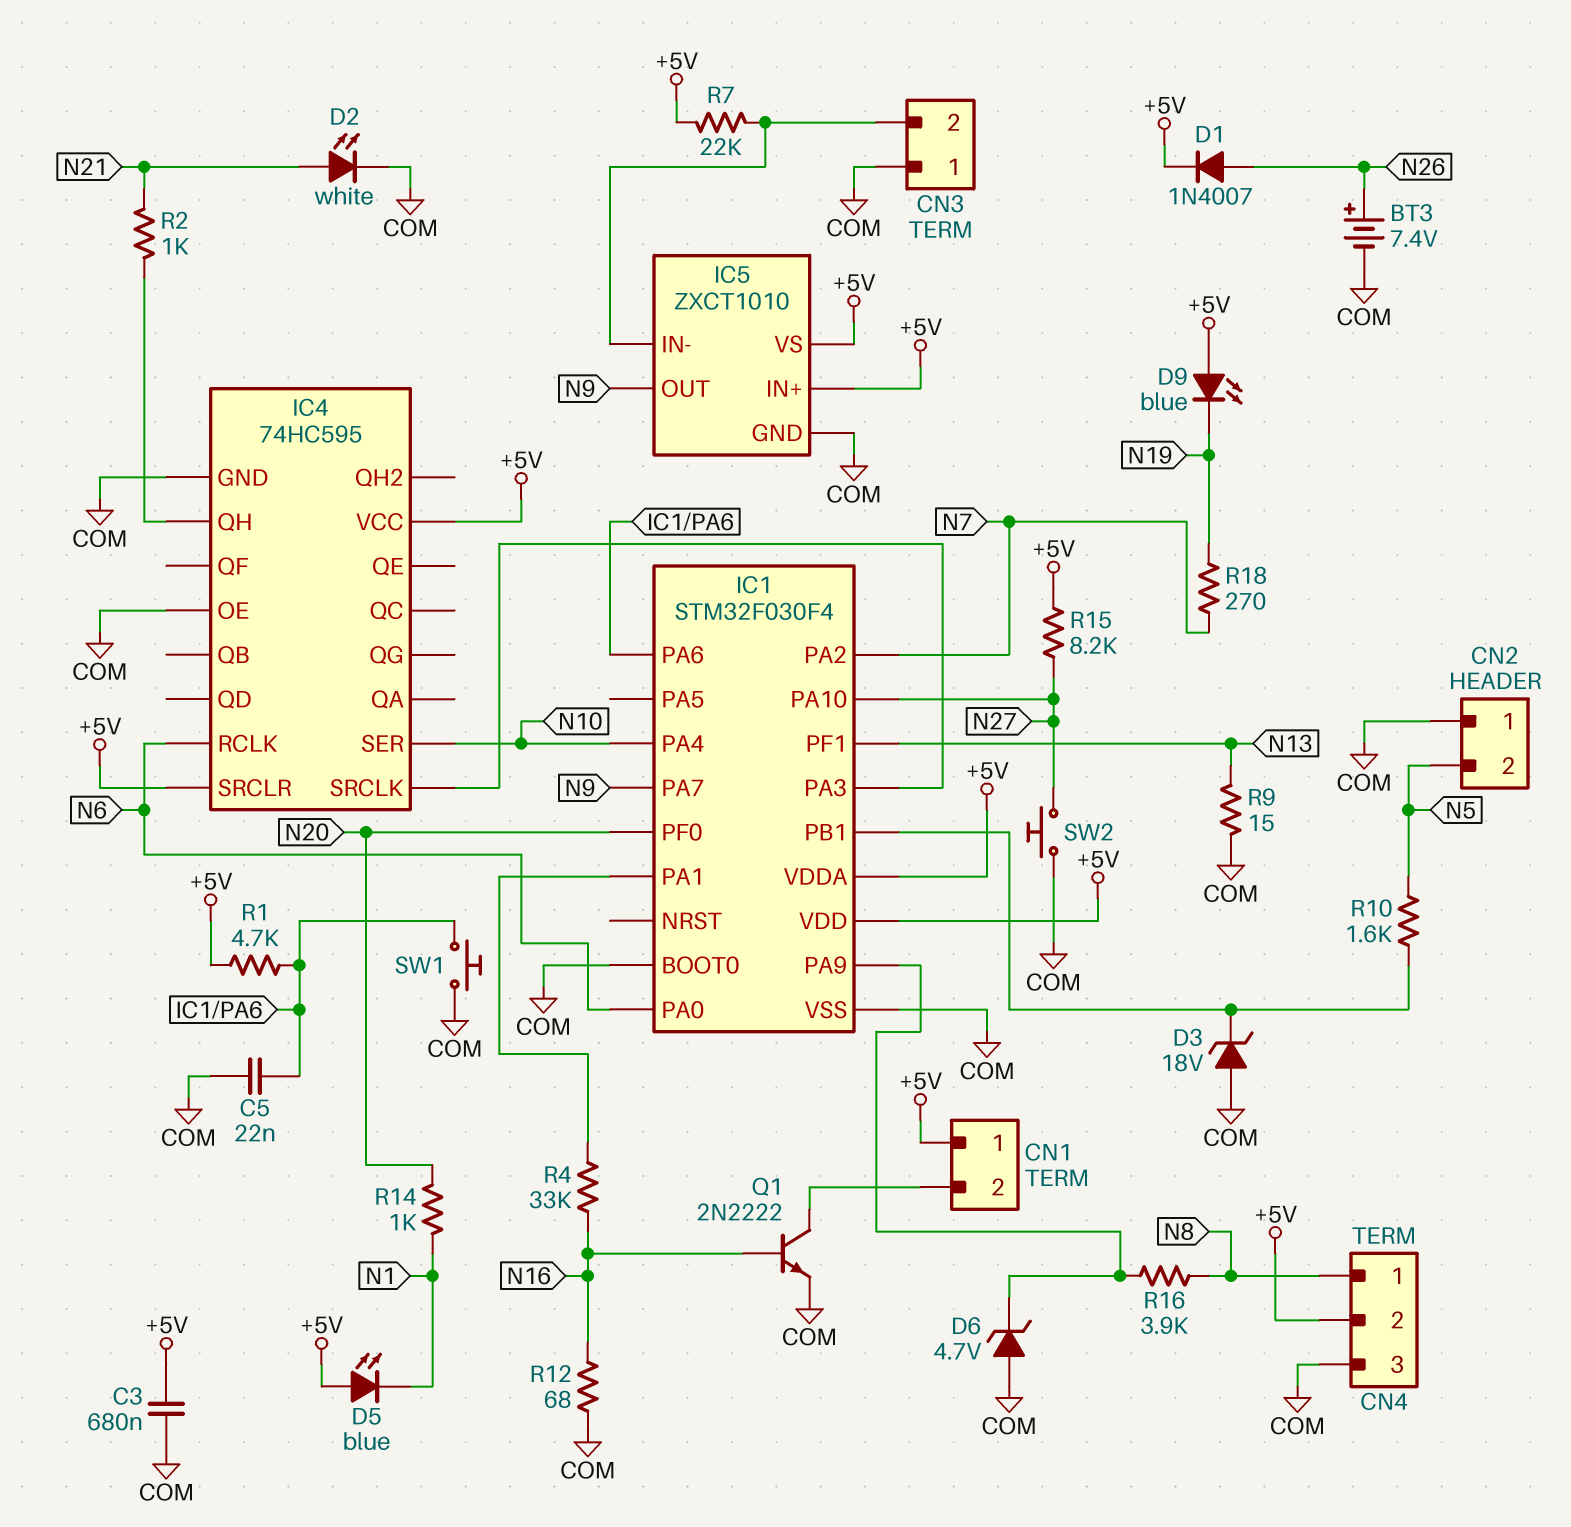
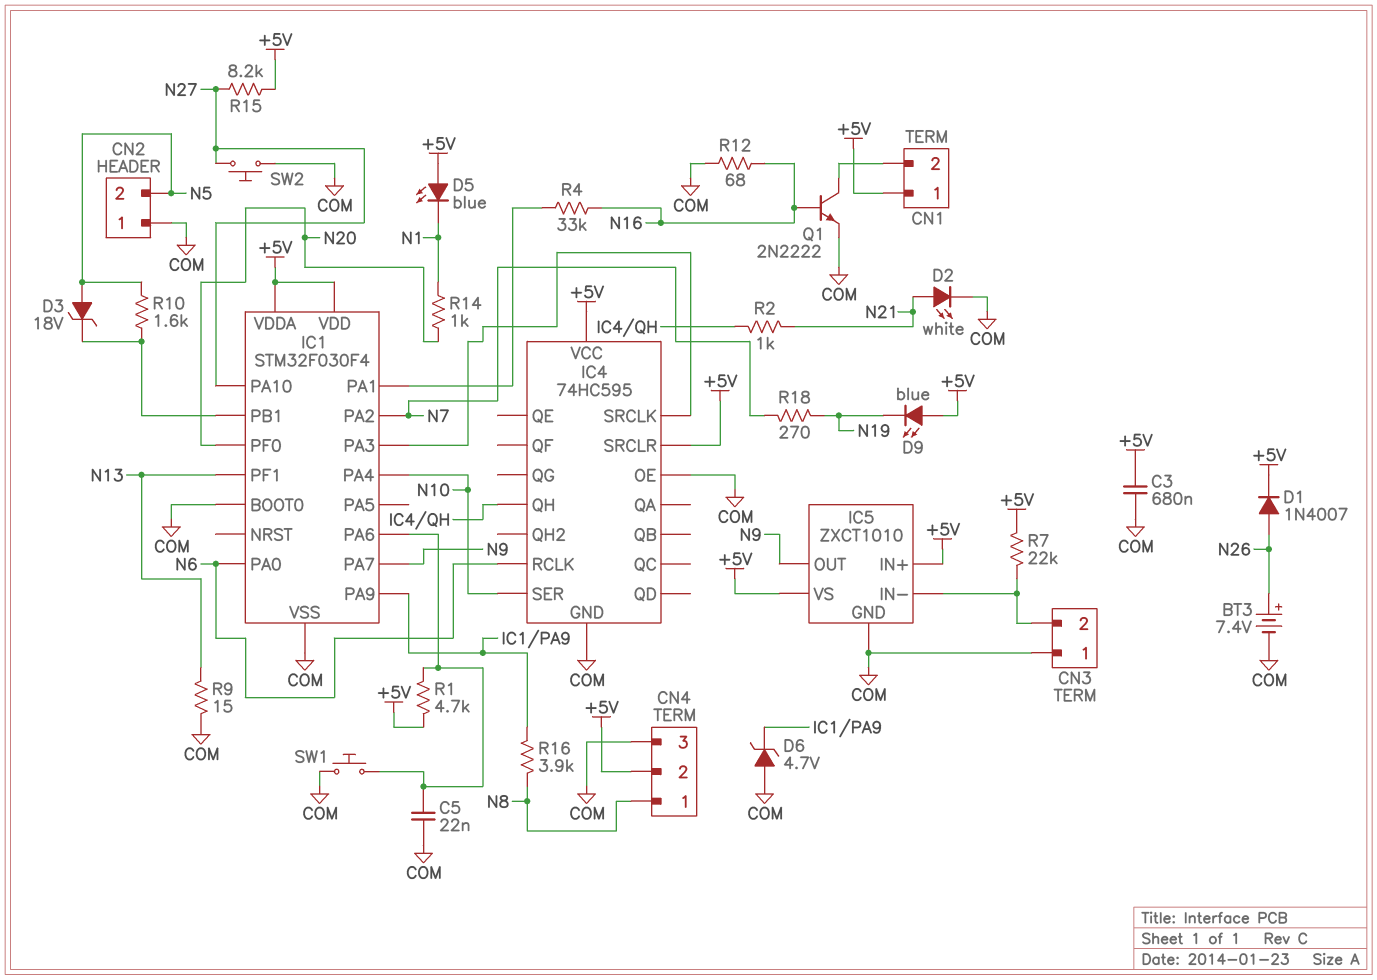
D3: zener 18V (A COM, K IC1/PB1) -> zener 18V (A N5, K IC1/PB1)

